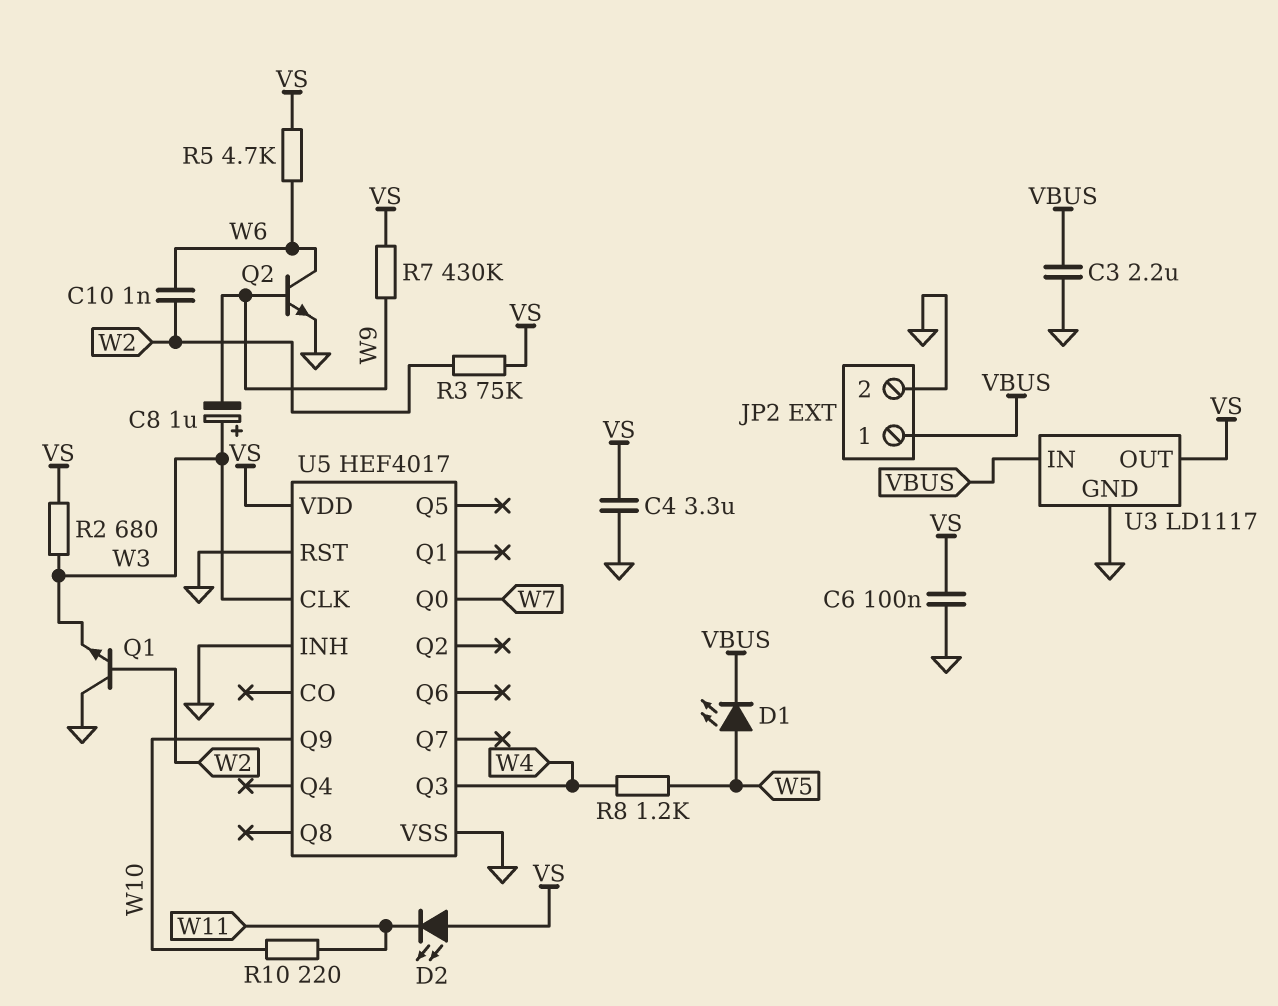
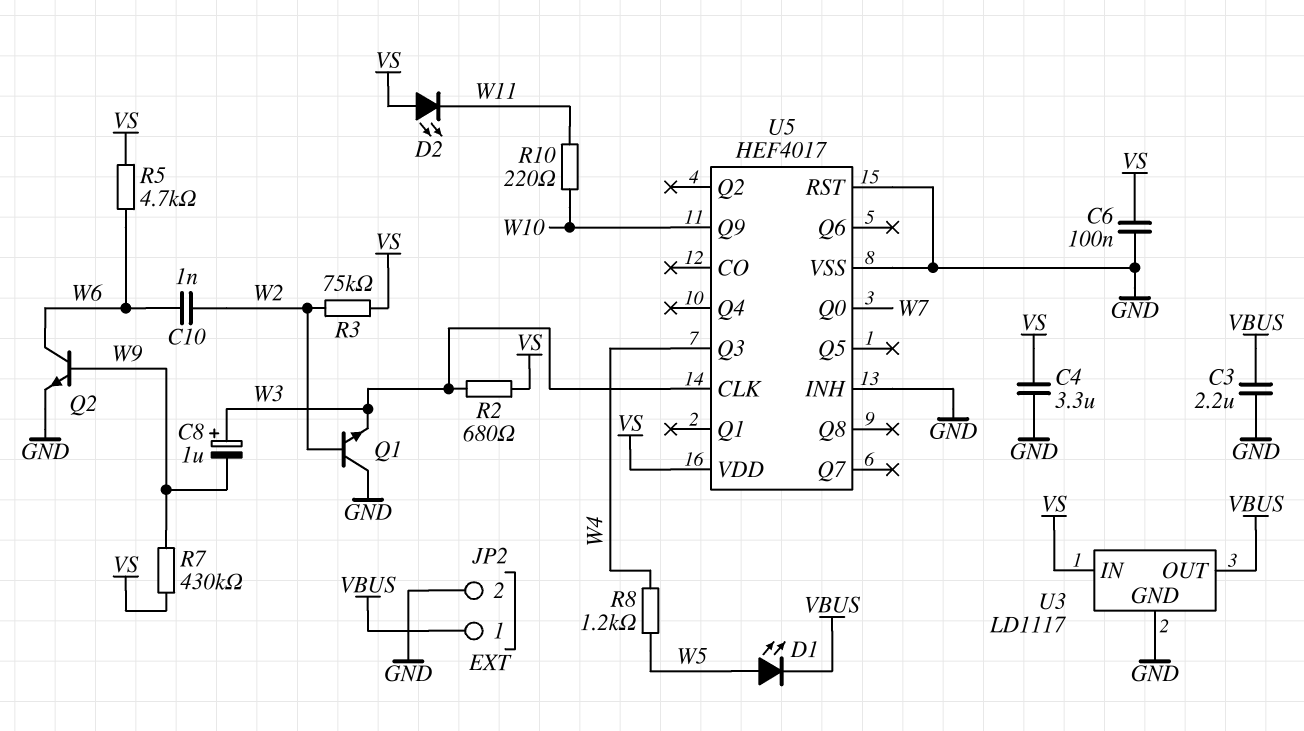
U3 pin IN: VBUS -> VS
U3 pin OUT: VS -> VBUS

